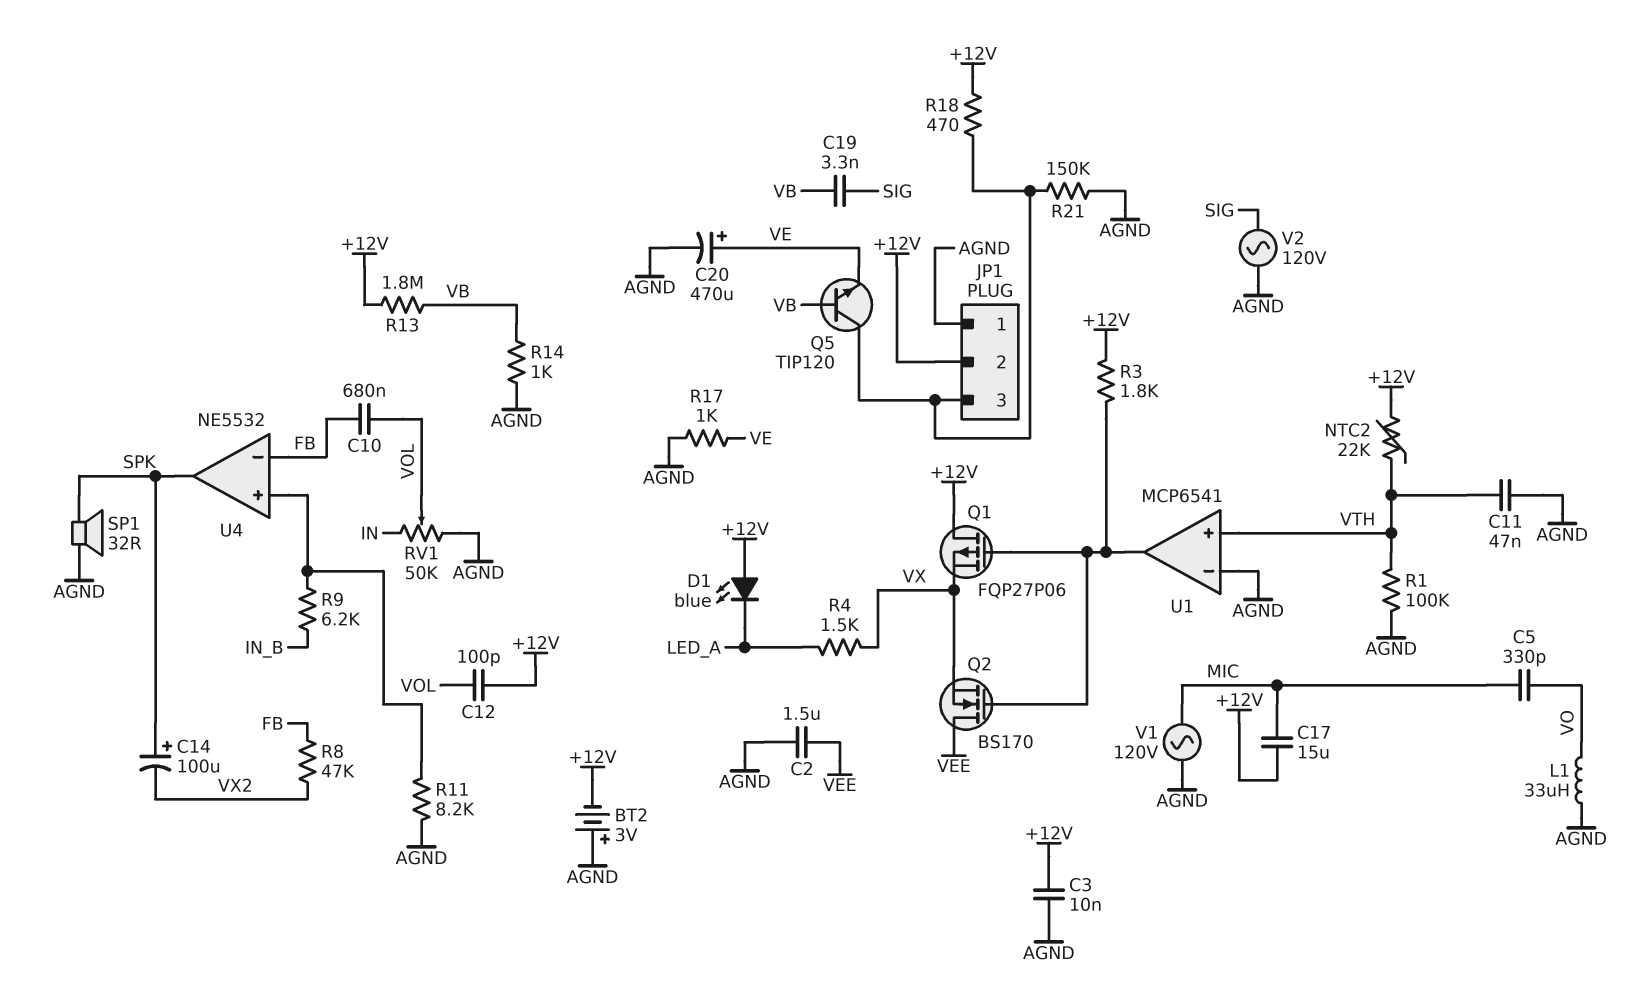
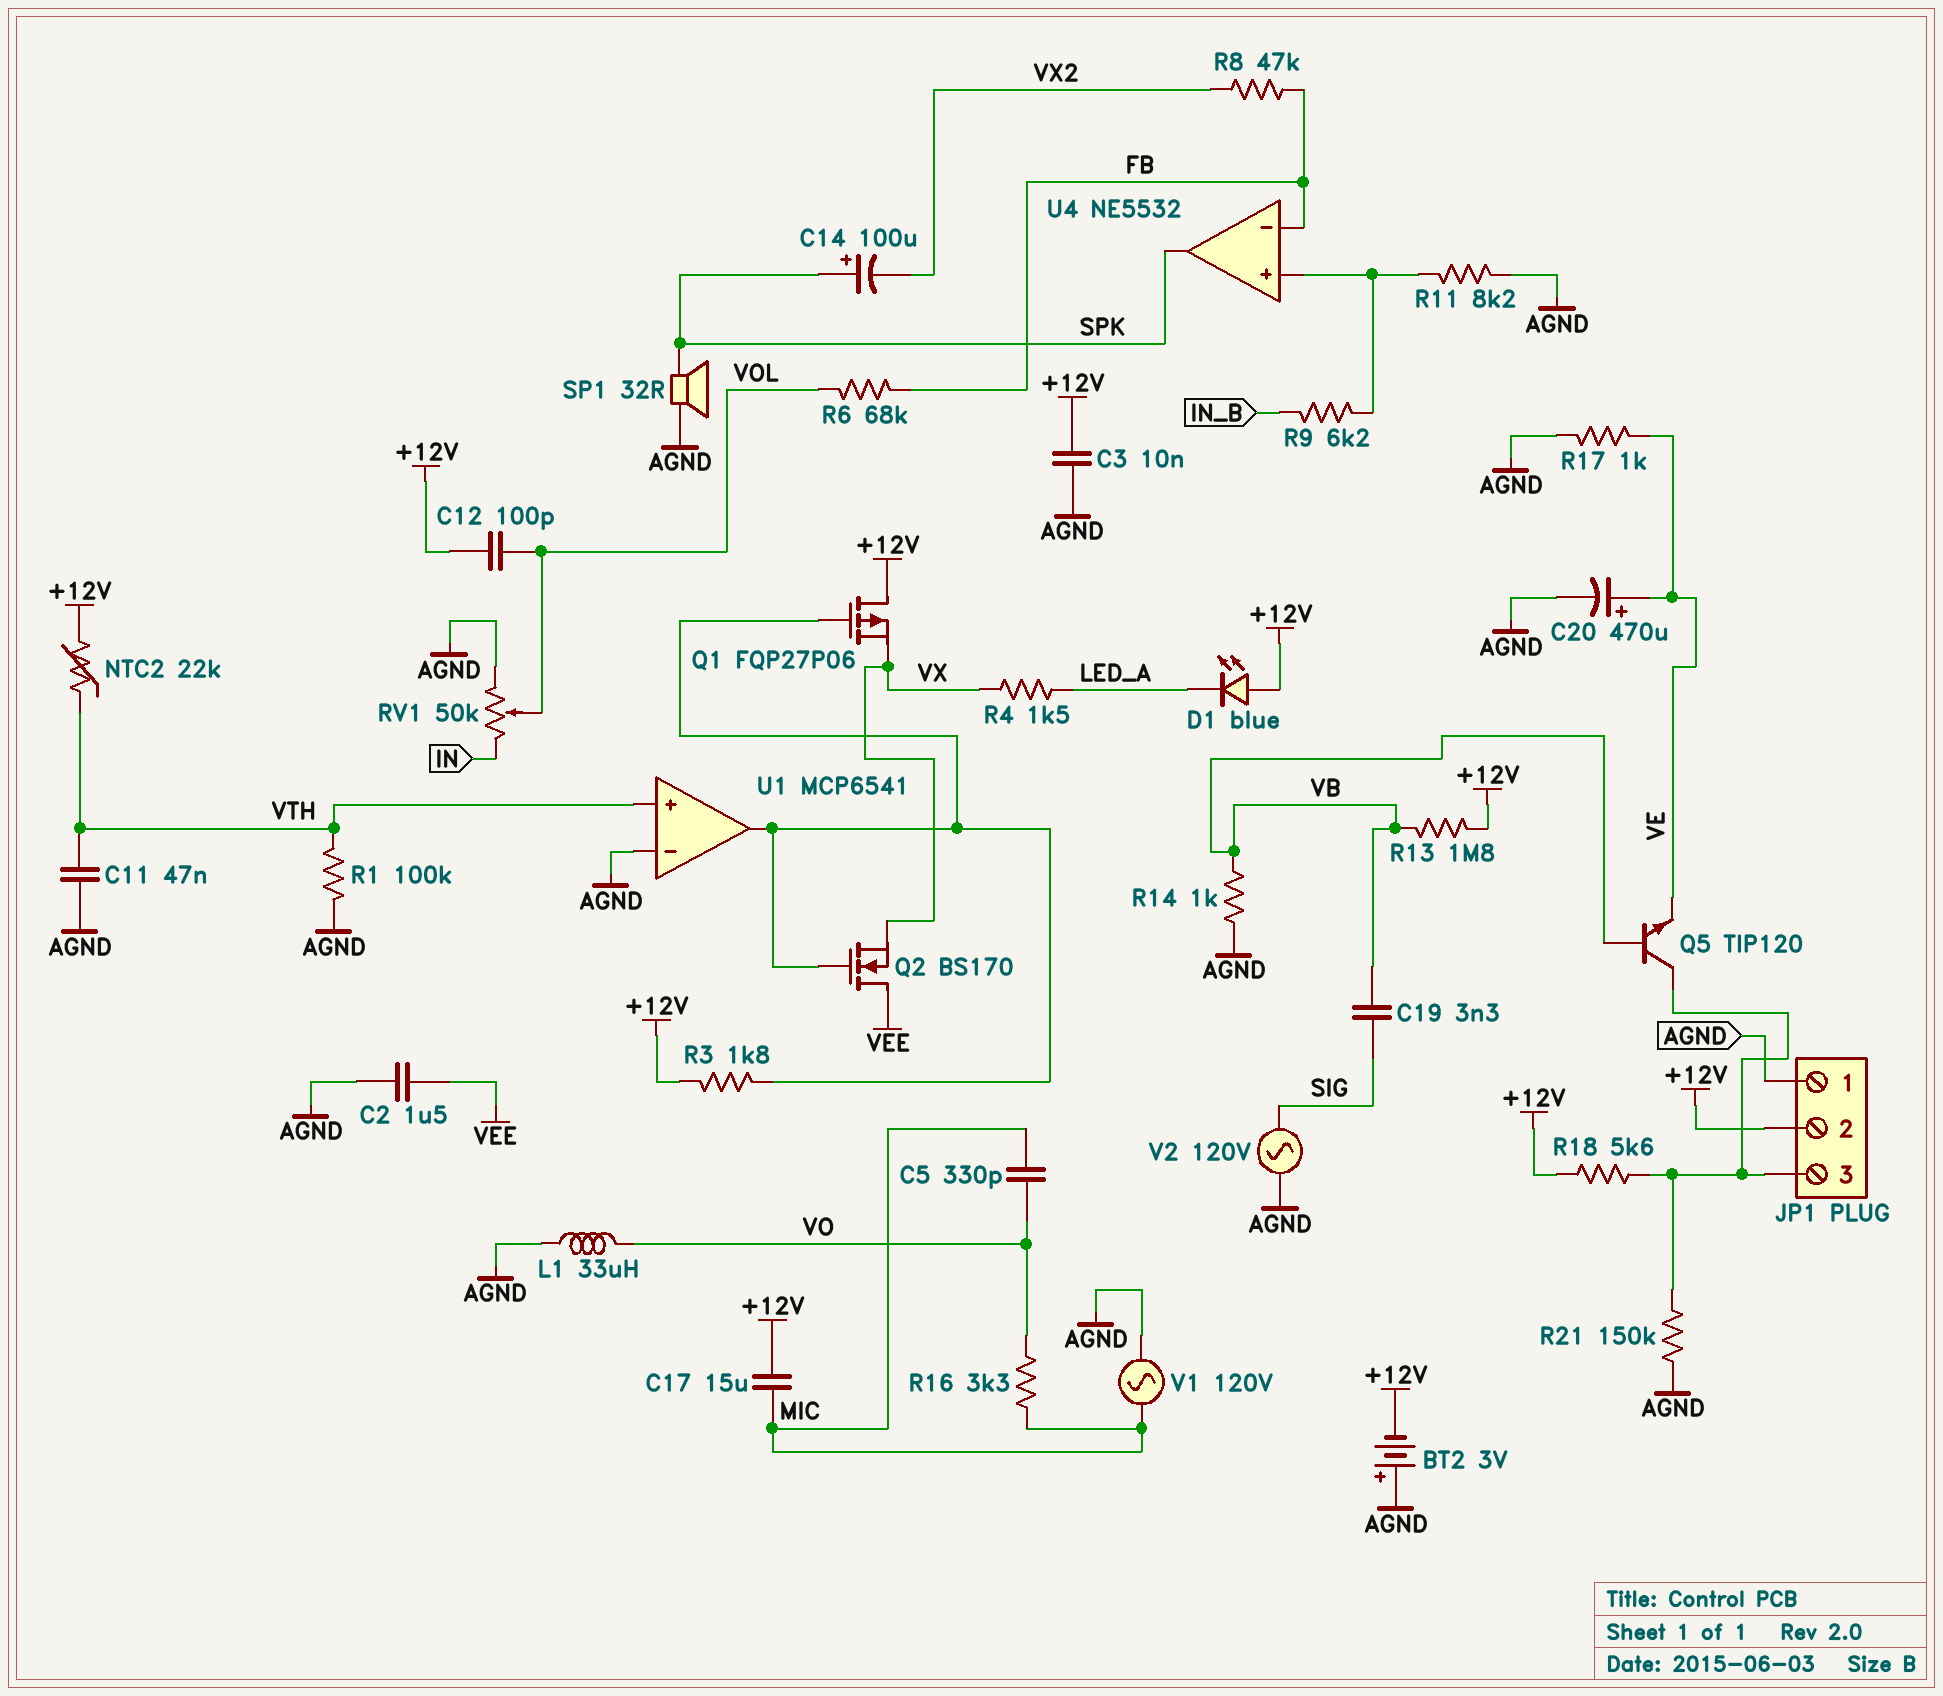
C10: 680nF (FB, VOL) -> none
R6: none -> 68k (FB, VOL)
R16: none -> 3.3k (MIC, VO)
R18: 470 (+12V, JP1/3) -> 5.6k (+12V, JP1/3)

